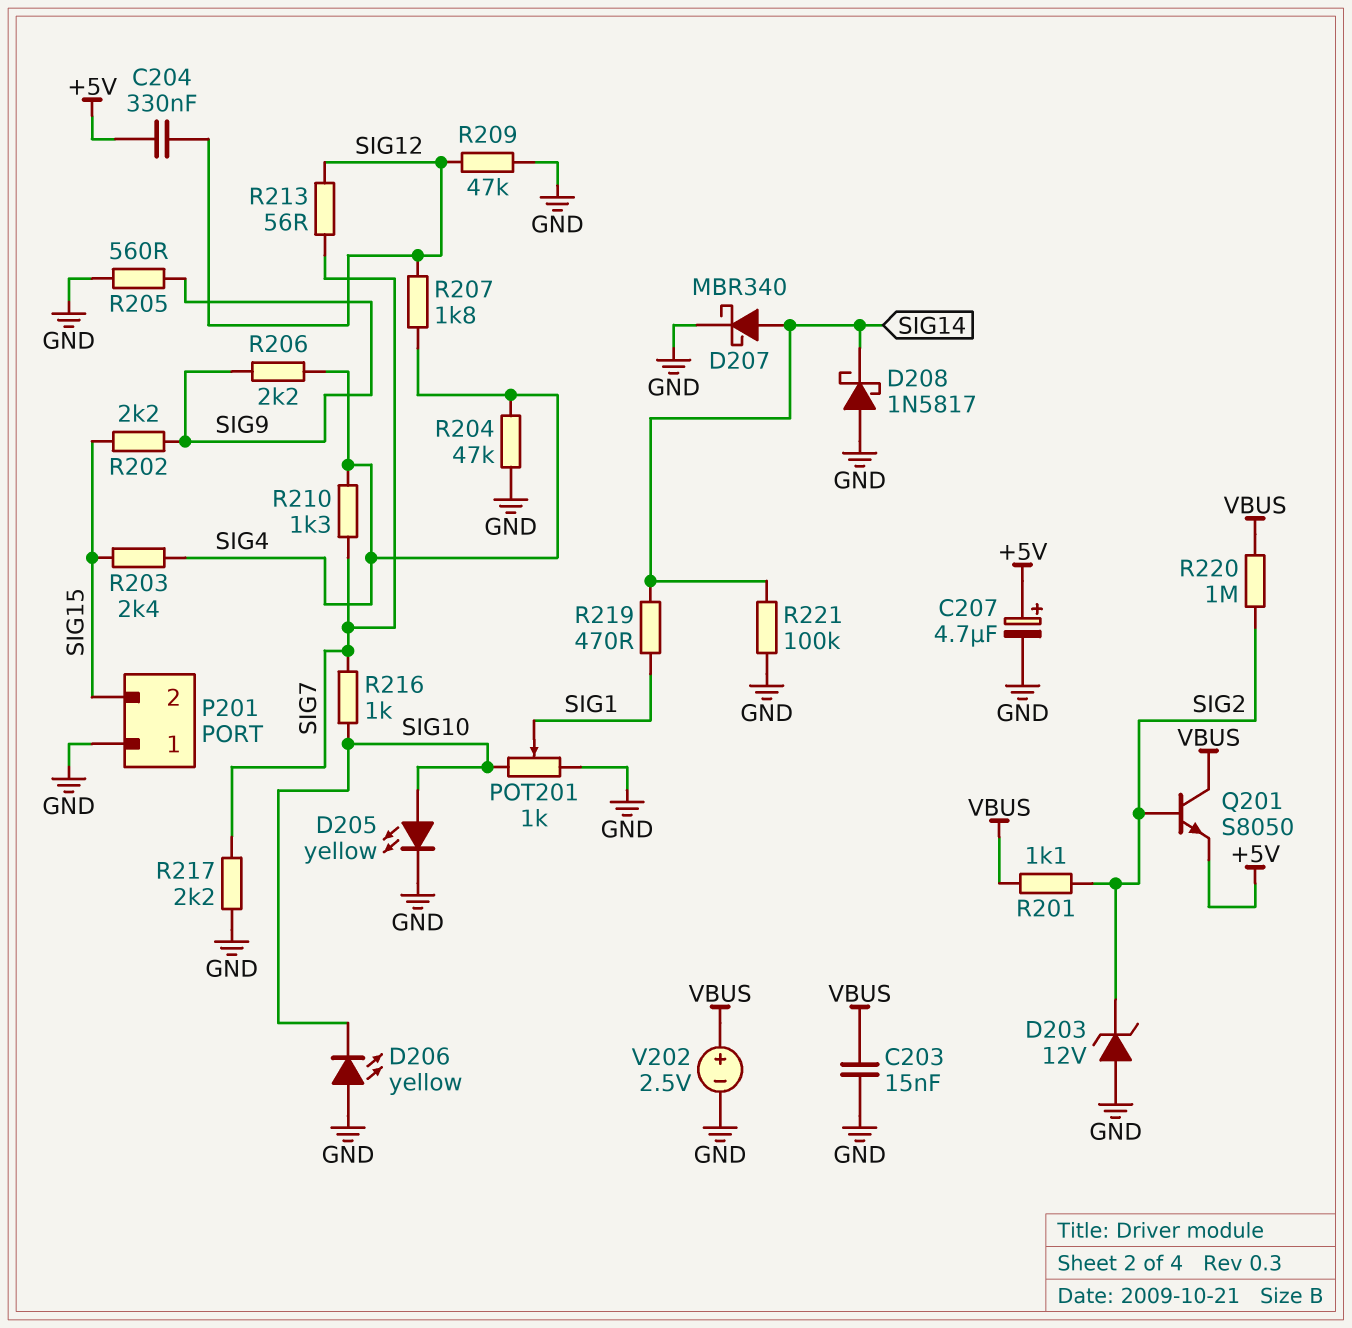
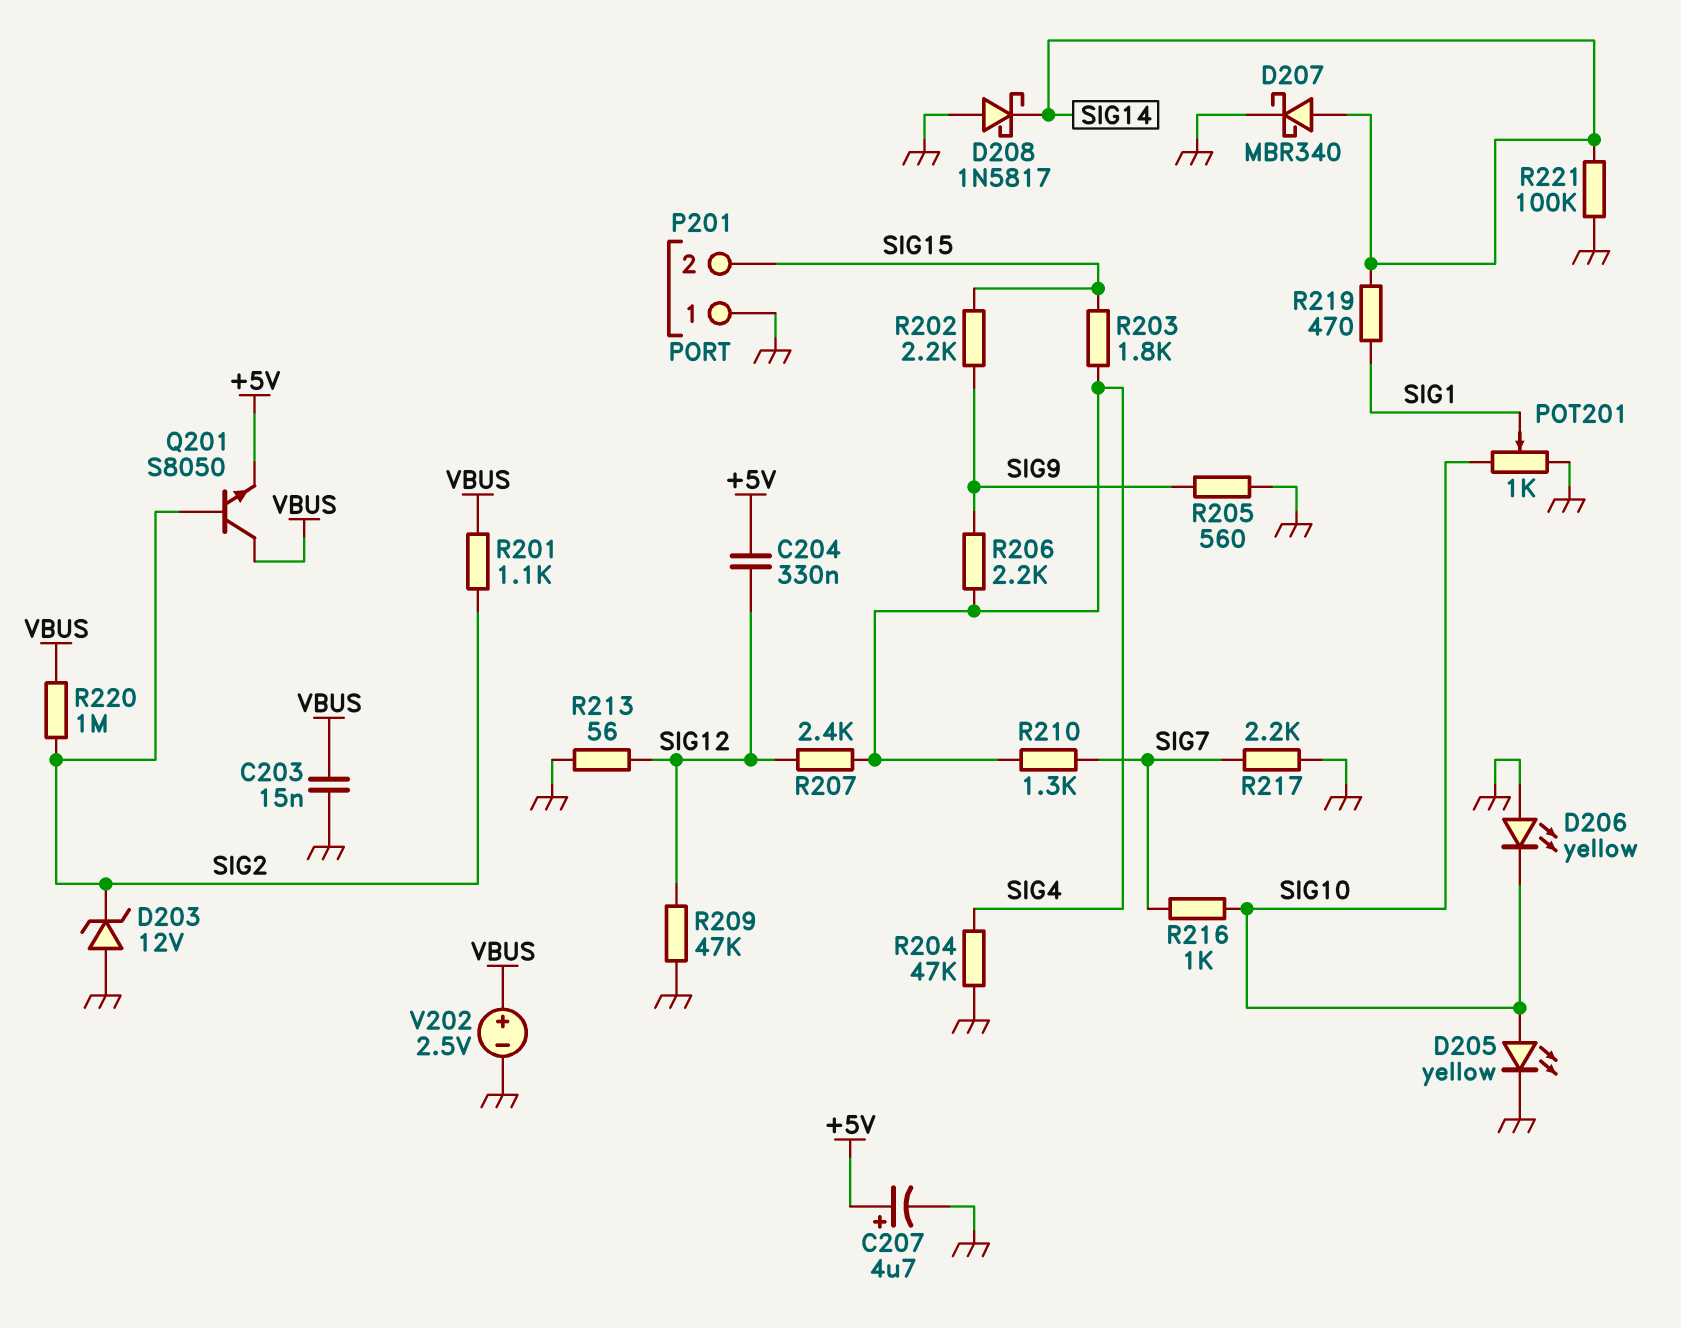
R203: 2.4k (SIG4, SIG15) -> 1.8k (SIG4, SIG15)
R207: 1.8k (SIG4, SIG12) -> 2.4k (SIG4, SIG12)
R213: 56 (SIG7, SIG12) -> 56 (GND, SIG12)

